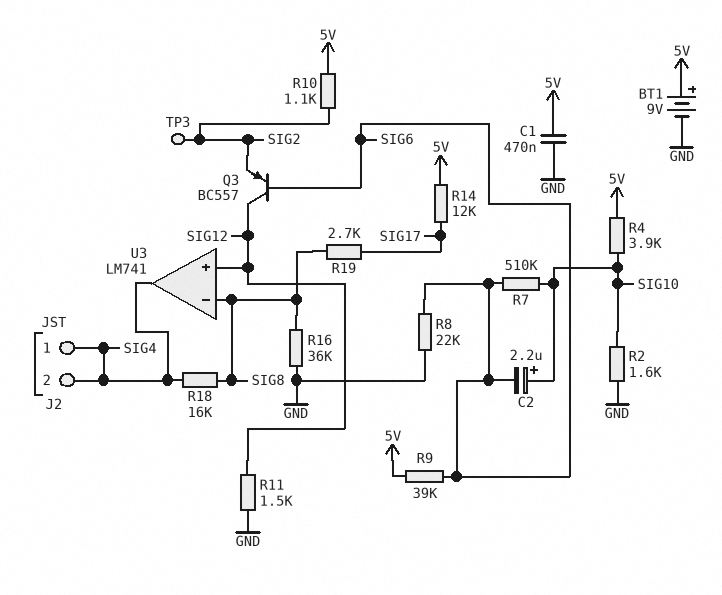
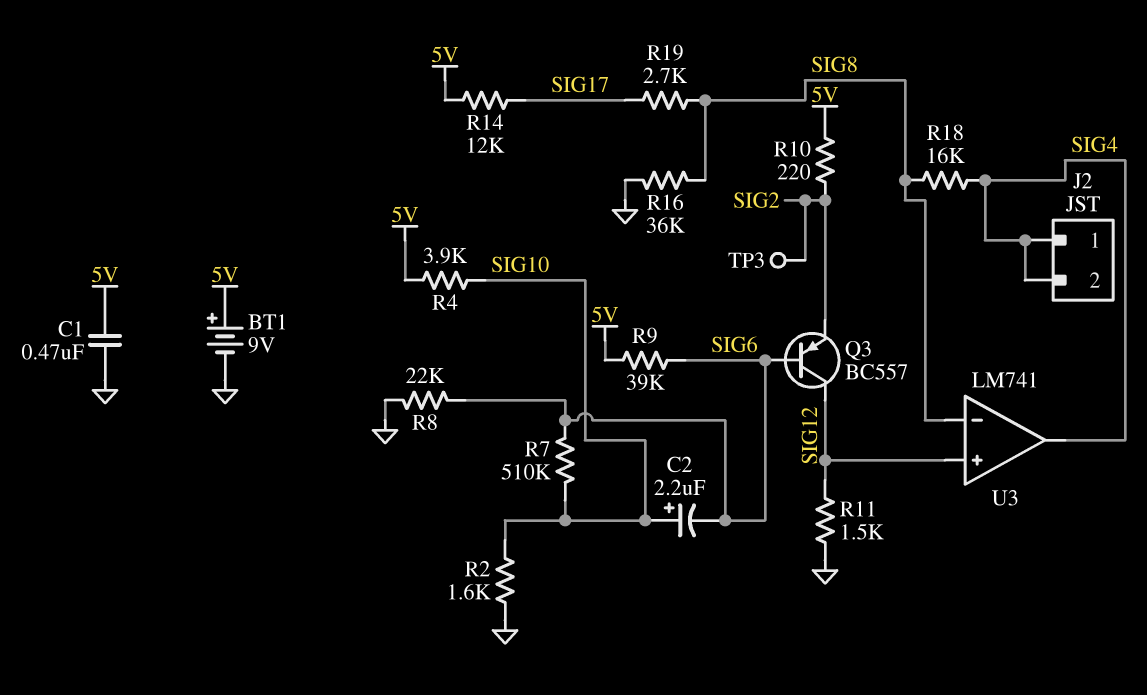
R10: 1.1k (5V, SIG2) -> 220 (5V, SIG2)

